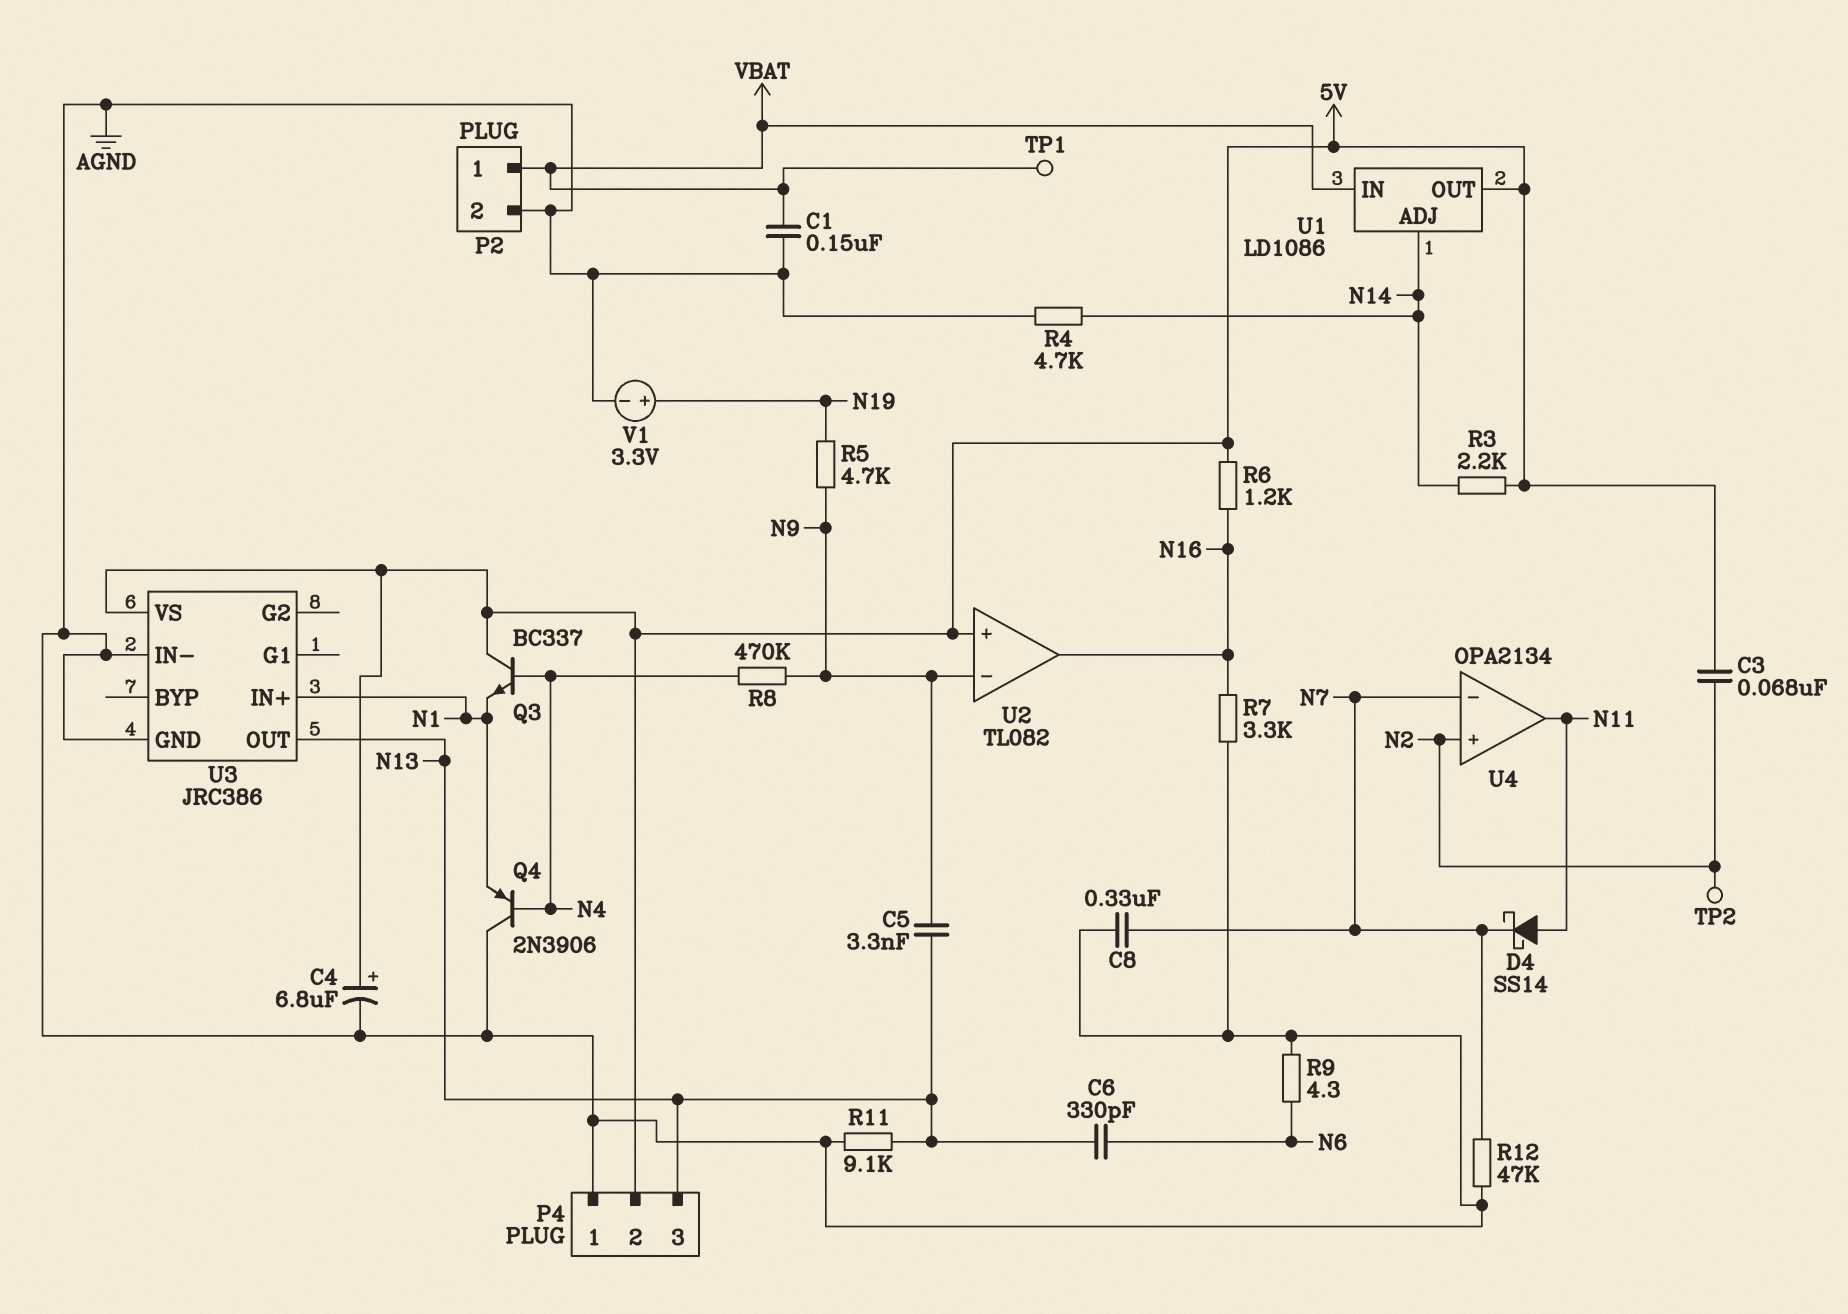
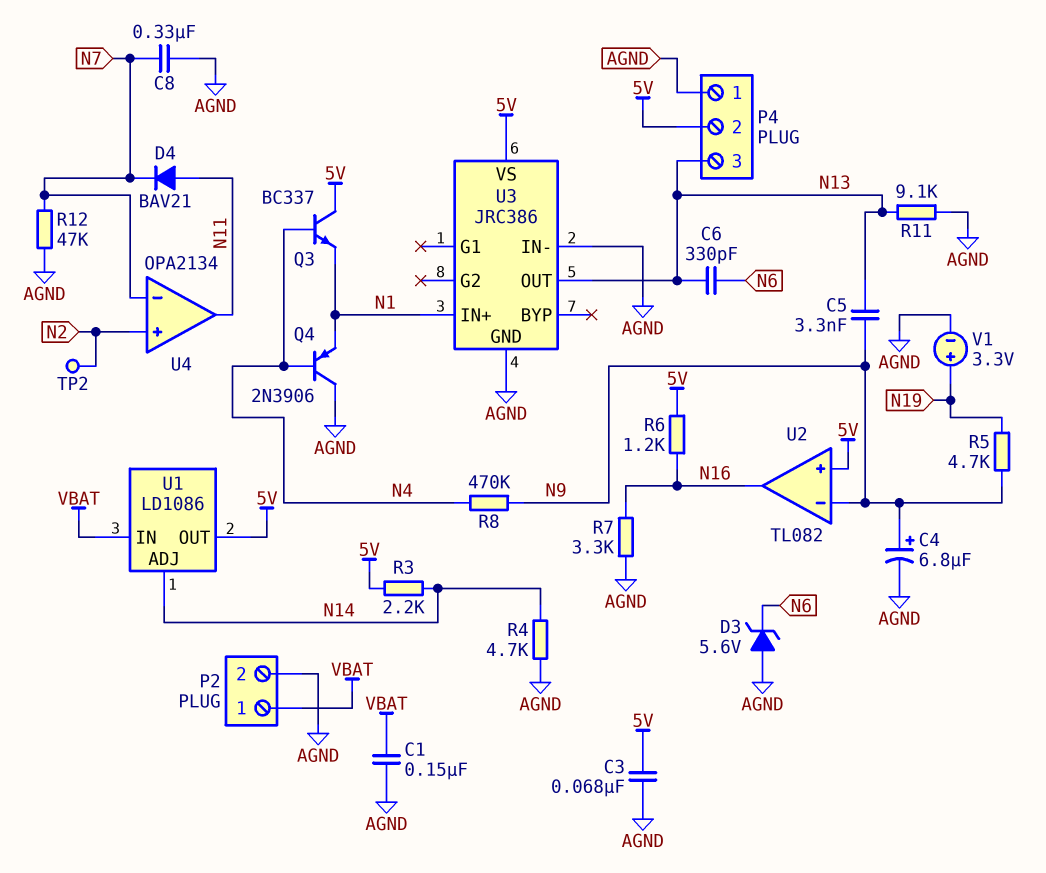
C3: 68nF (5V, N2) -> 68nF (5V, AGND)
C4: 6.8uF (plus 5V, minus AGND) -> 6.8uF (plus N9, minus AGND)
D3: none -> zener 5.6V (A AGND, K N6)
D4: schottky SS14 (A N11, K N7) -> diode BAV21 (A N11, K N7)
R9: 4.3 (AGND, N6) -> none
TP1: test point (VBAT) -> none

